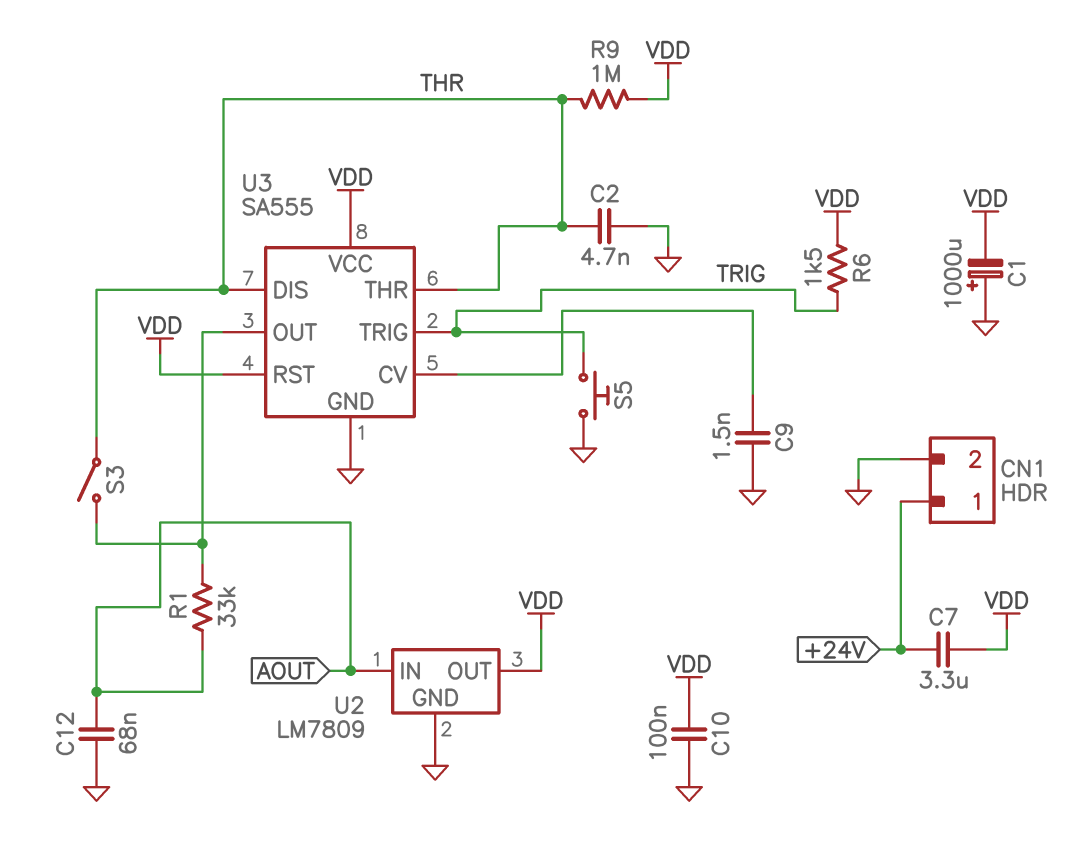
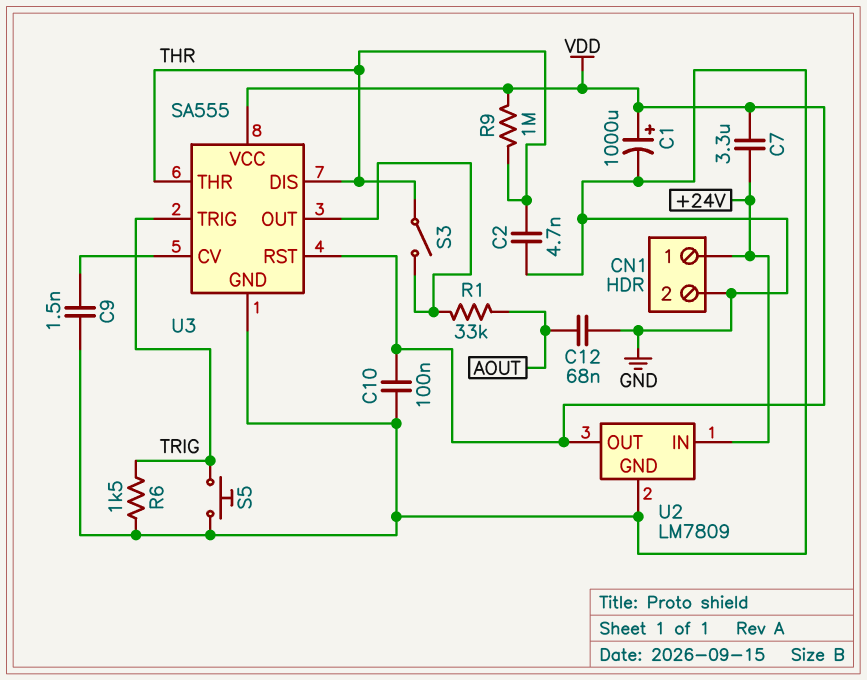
C1: 1000uF (plus GND, minus VDD) -> 1000uF (plus VDD, minus GND)
R6: 1.5k (TRIG, VDD) -> 1.5k (GND, TRIG)
U2 pin IN: AOUT -> +24V

